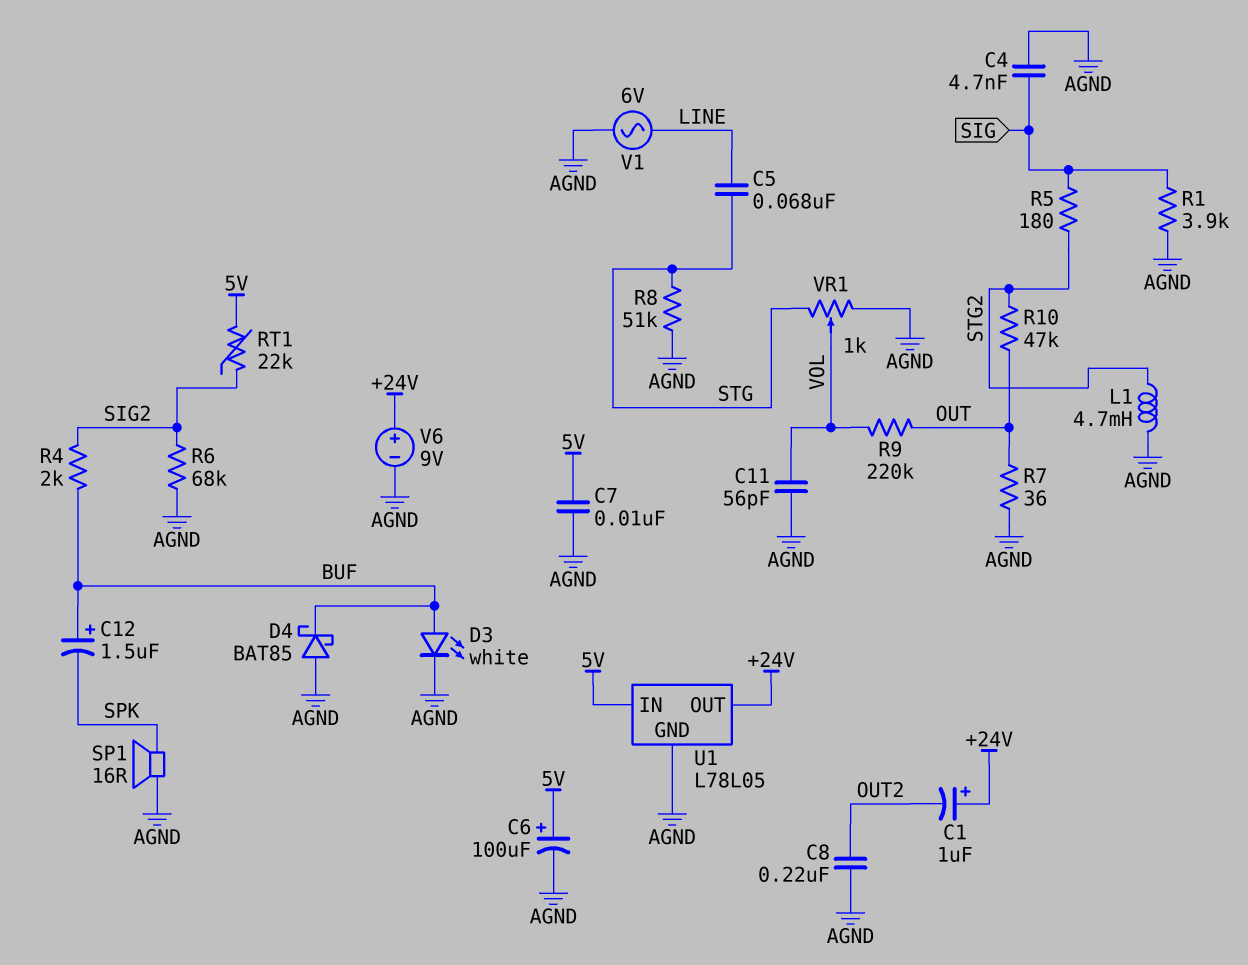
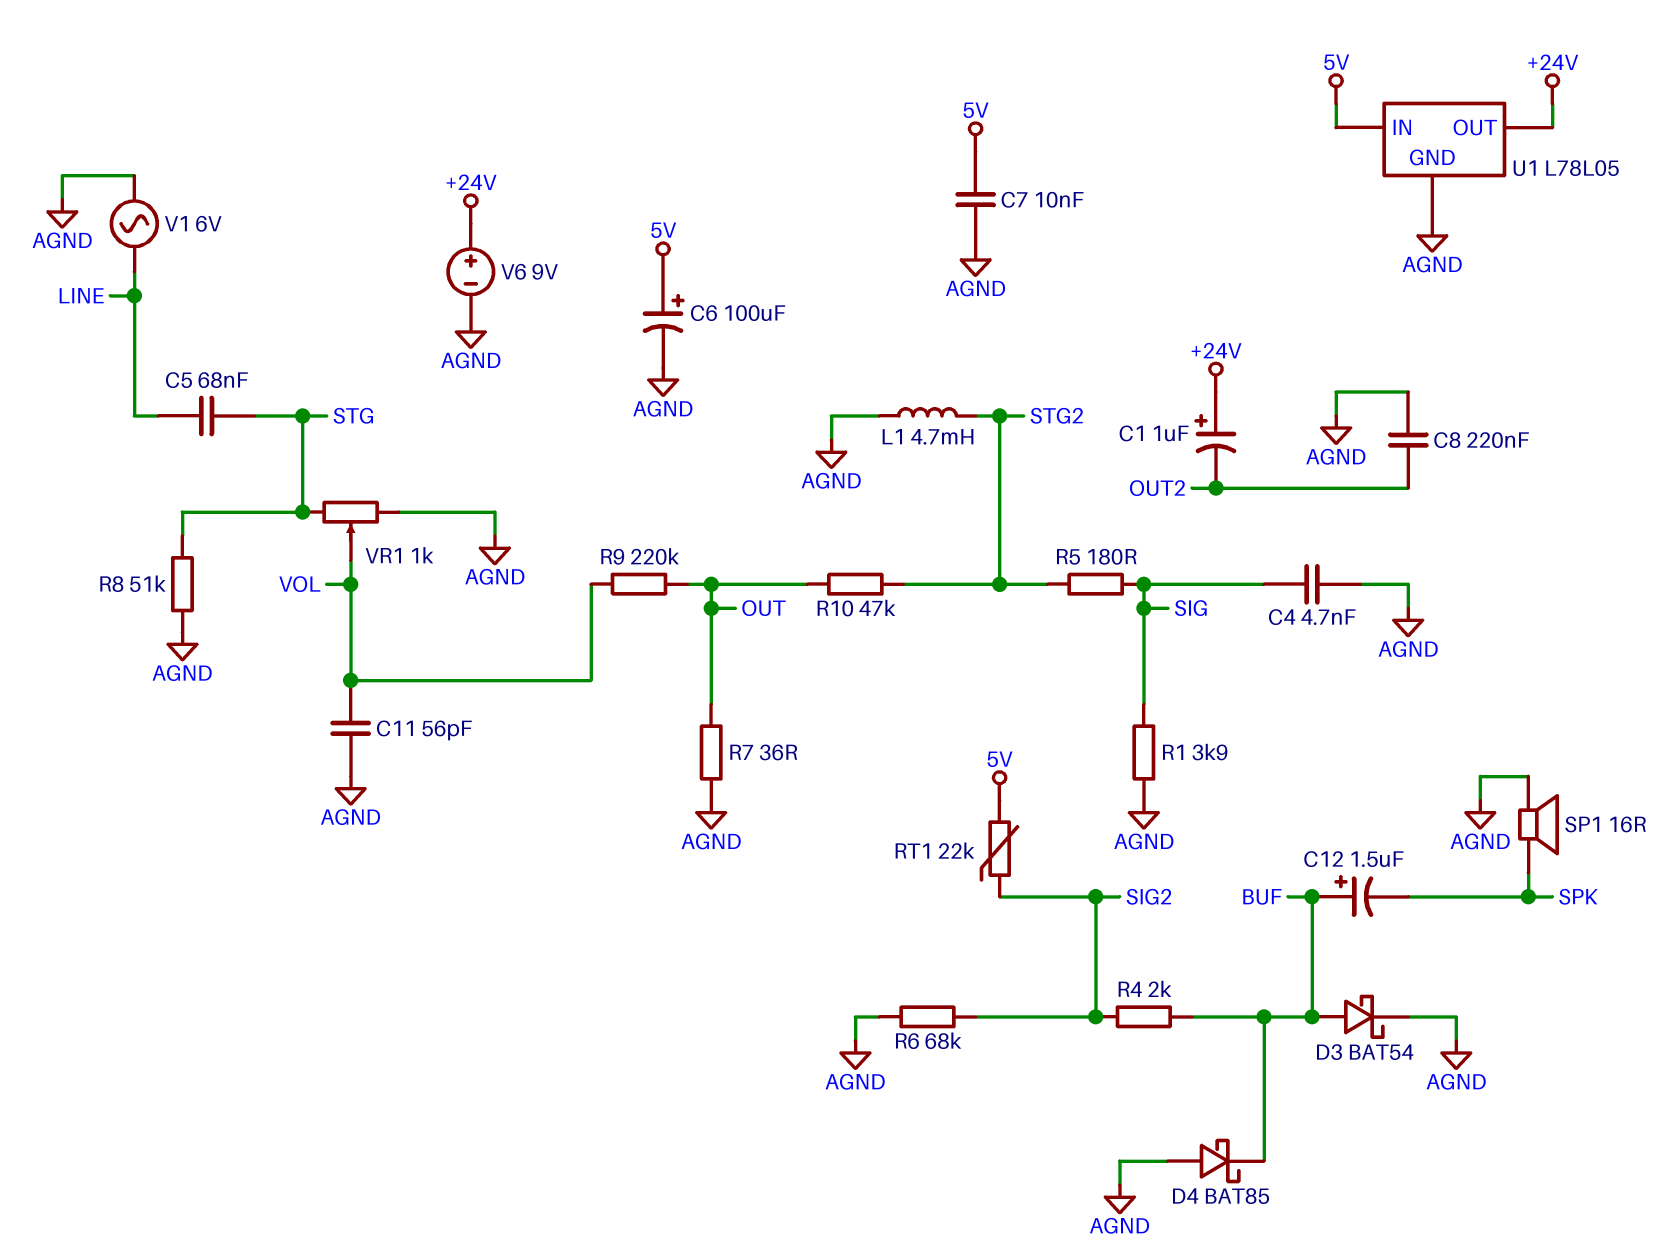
D3: LED white (A BUF, K AGND) -> schottky BAT54 (A BUF, K AGND)

